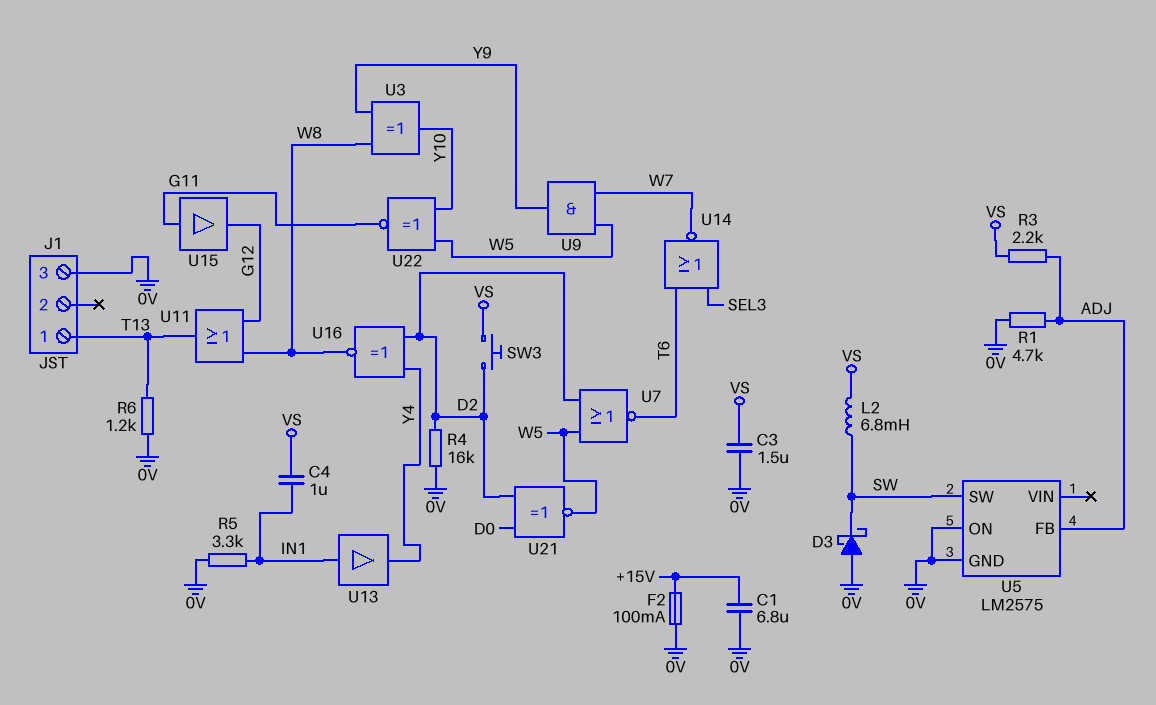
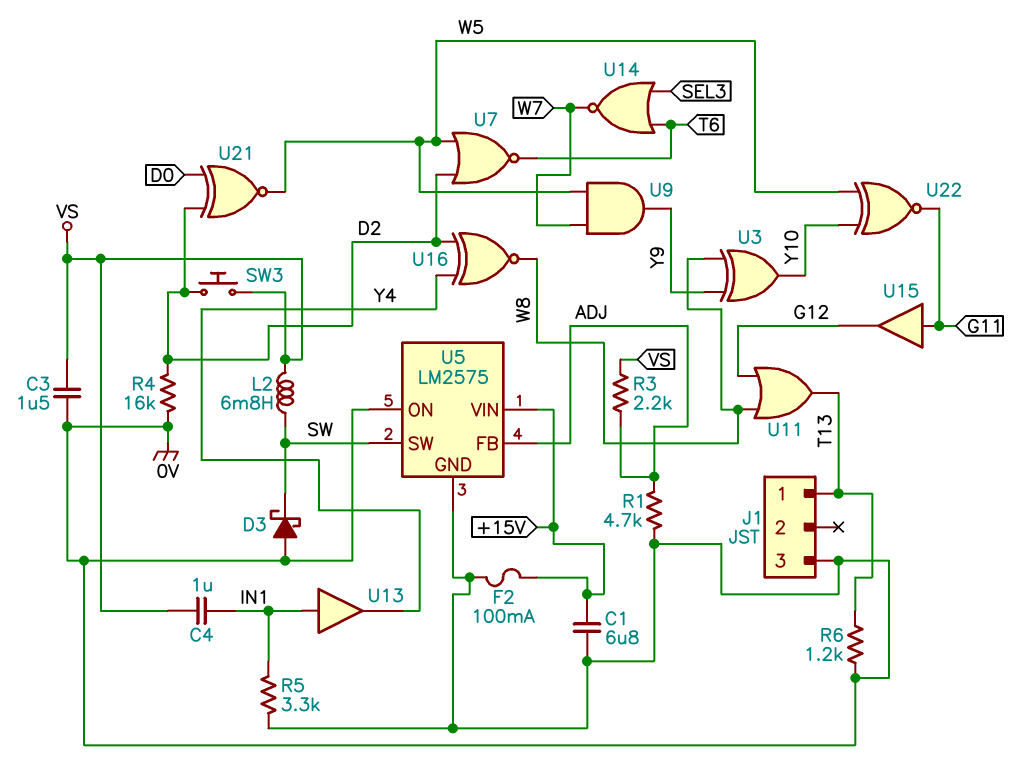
U5 pin VIN: none -> +15V

